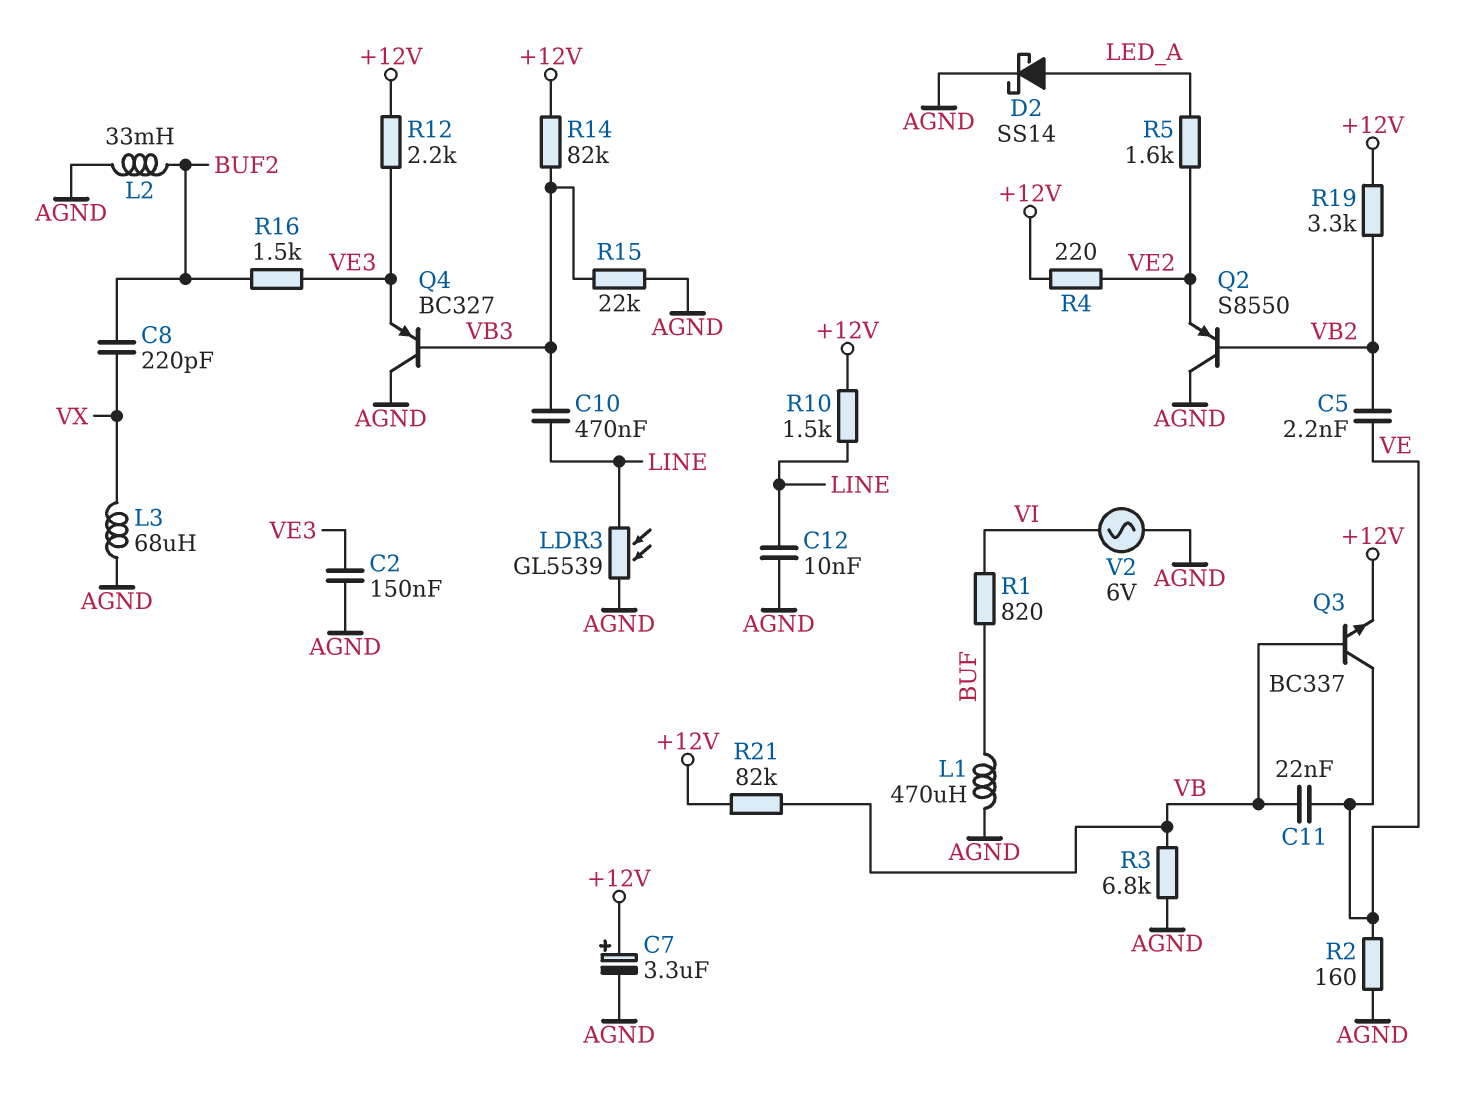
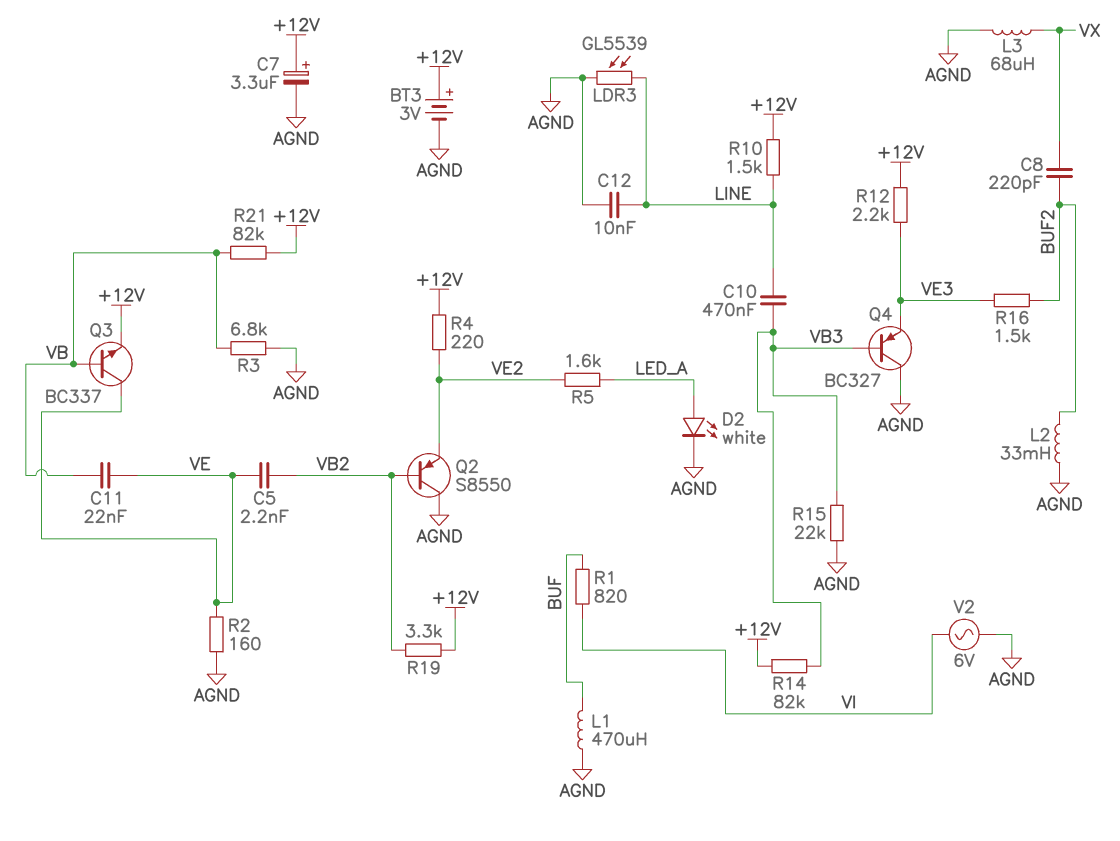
BT3: none -> 3V (plus +12V, minus AGND)
C2: 150nF (AGND, VE3) -> none
D2: schottky SS14 (A LED_A, K AGND) -> LED white (A LED_A, K AGND)

